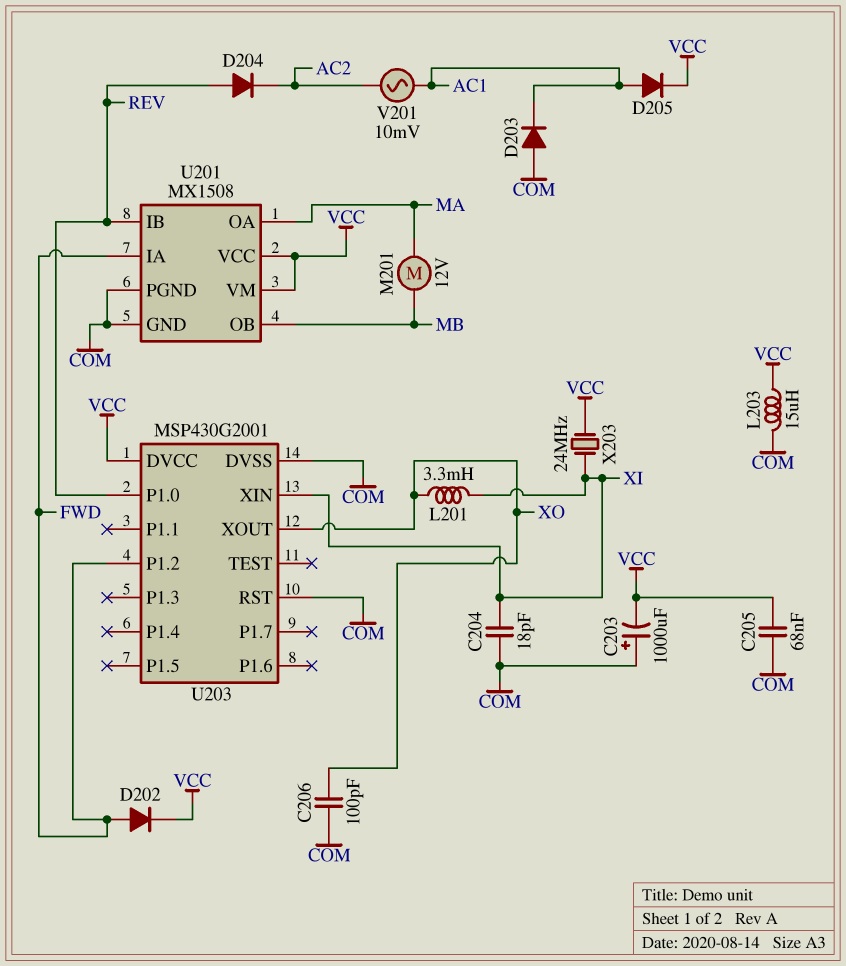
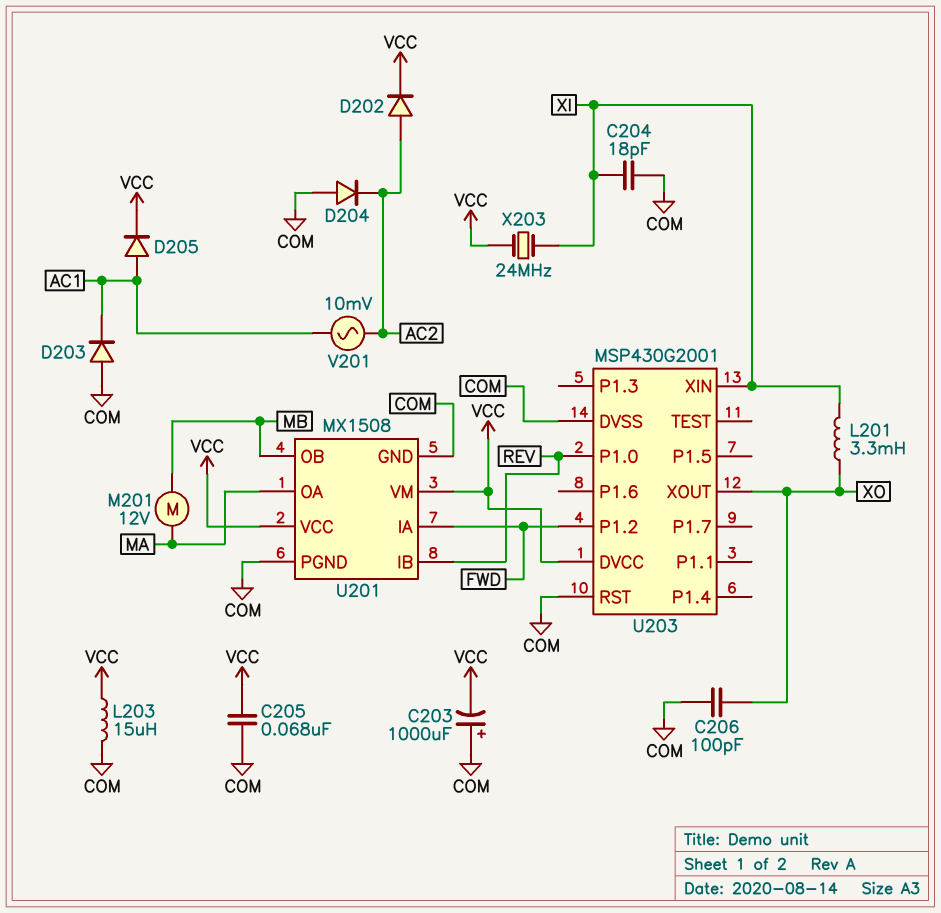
D202: diode (A FWD, K VCC) -> diode (A AC2, K VCC)
D204: diode (A REV, K AC2) -> diode (A COM, K AC2)

